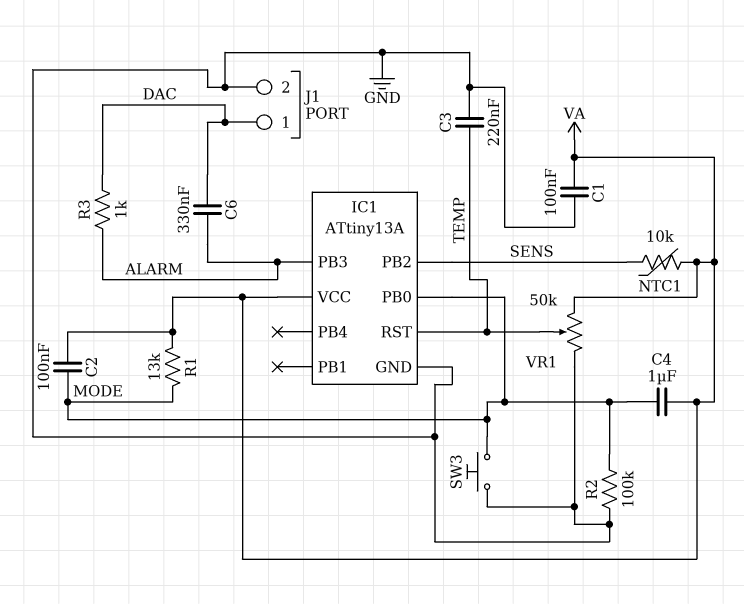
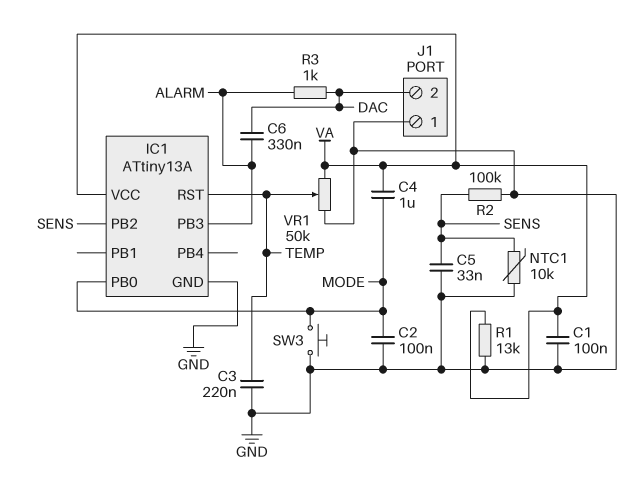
C2: 100nF (MODE, VA) -> 100nF (GND, MODE)
C5: none -> 33nF (GND, SENS)
J1 pin 1: DAC -> GND
J1 pin 2: GND -> DAC
NTC1: 10k (SENS, VA) -> 10k (GND, SENS)
R1: 13k (MODE, VA) -> 13k (GND, VA)
R2: 100k (GND, MODE) -> 100k (GND, SENS)

